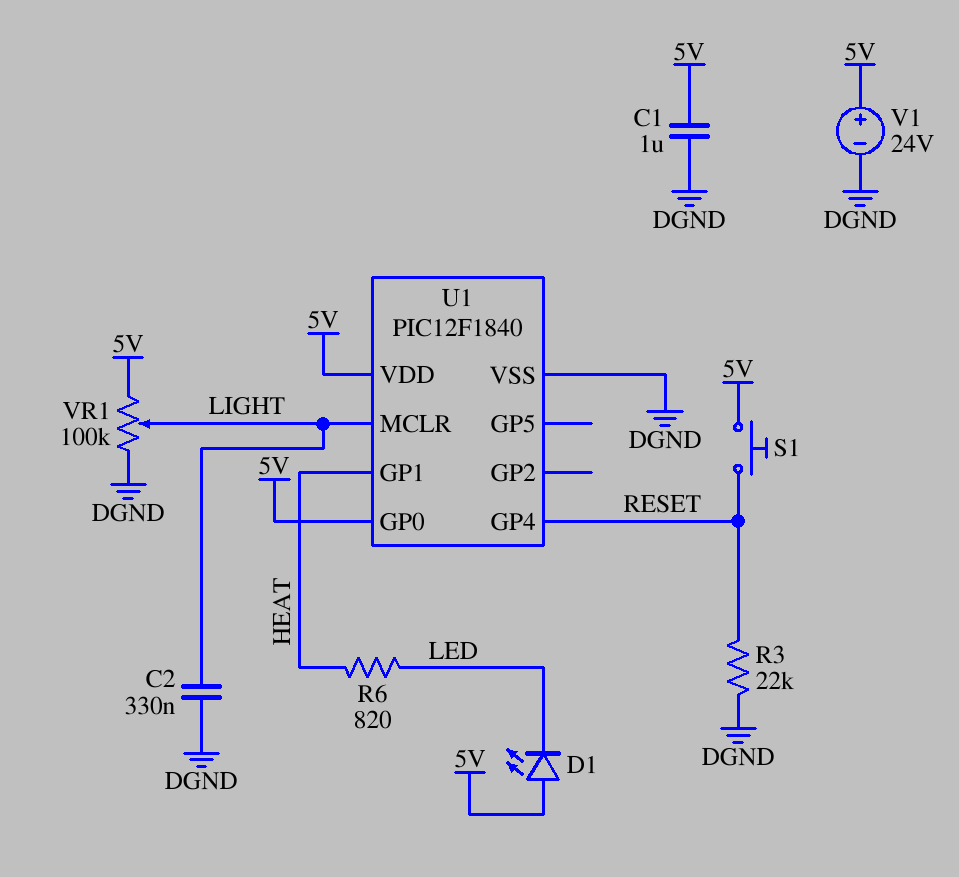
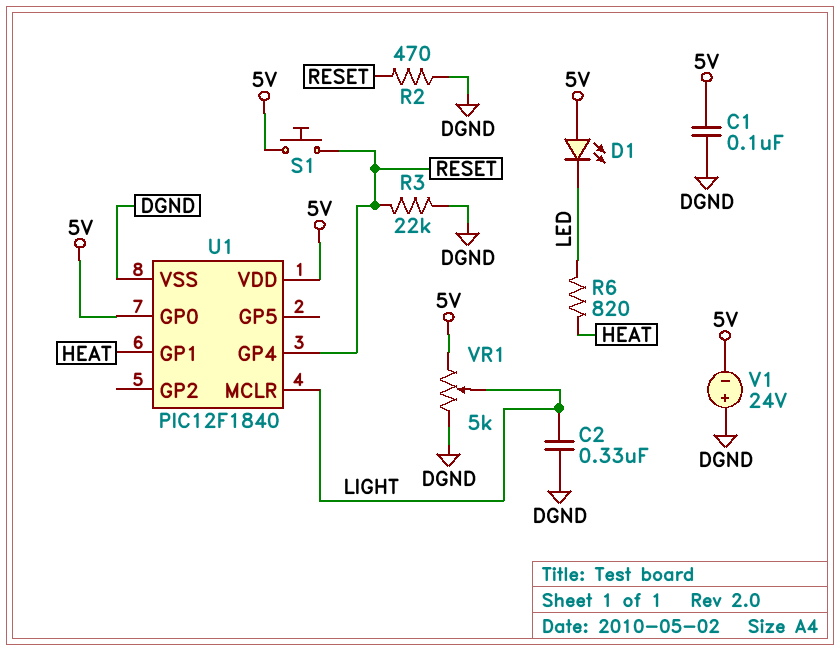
C1: 1uF (5V, DGND) -> 100nF (5V, DGND)
R2: none -> 470 (DGND, RESET)
V1: 24V (plus 5V, minus DGND) -> 24V (plus DGND, minus 5V)
VR1: 100k (5V, DGND, wiper LIGHT) -> 5k (5V, DGND, wiper LIGHT)

